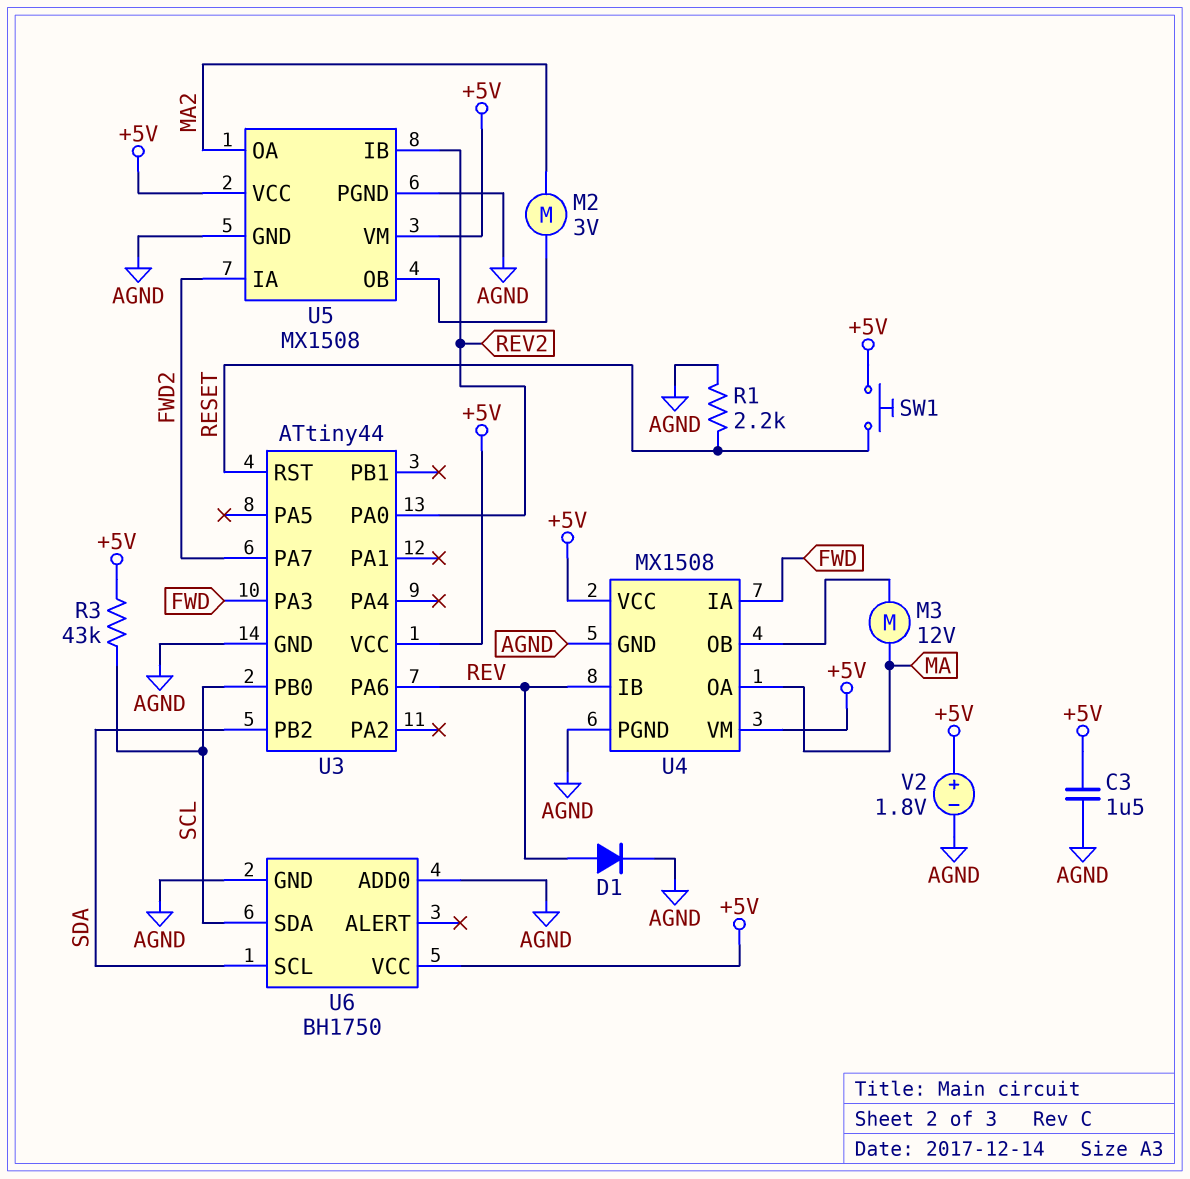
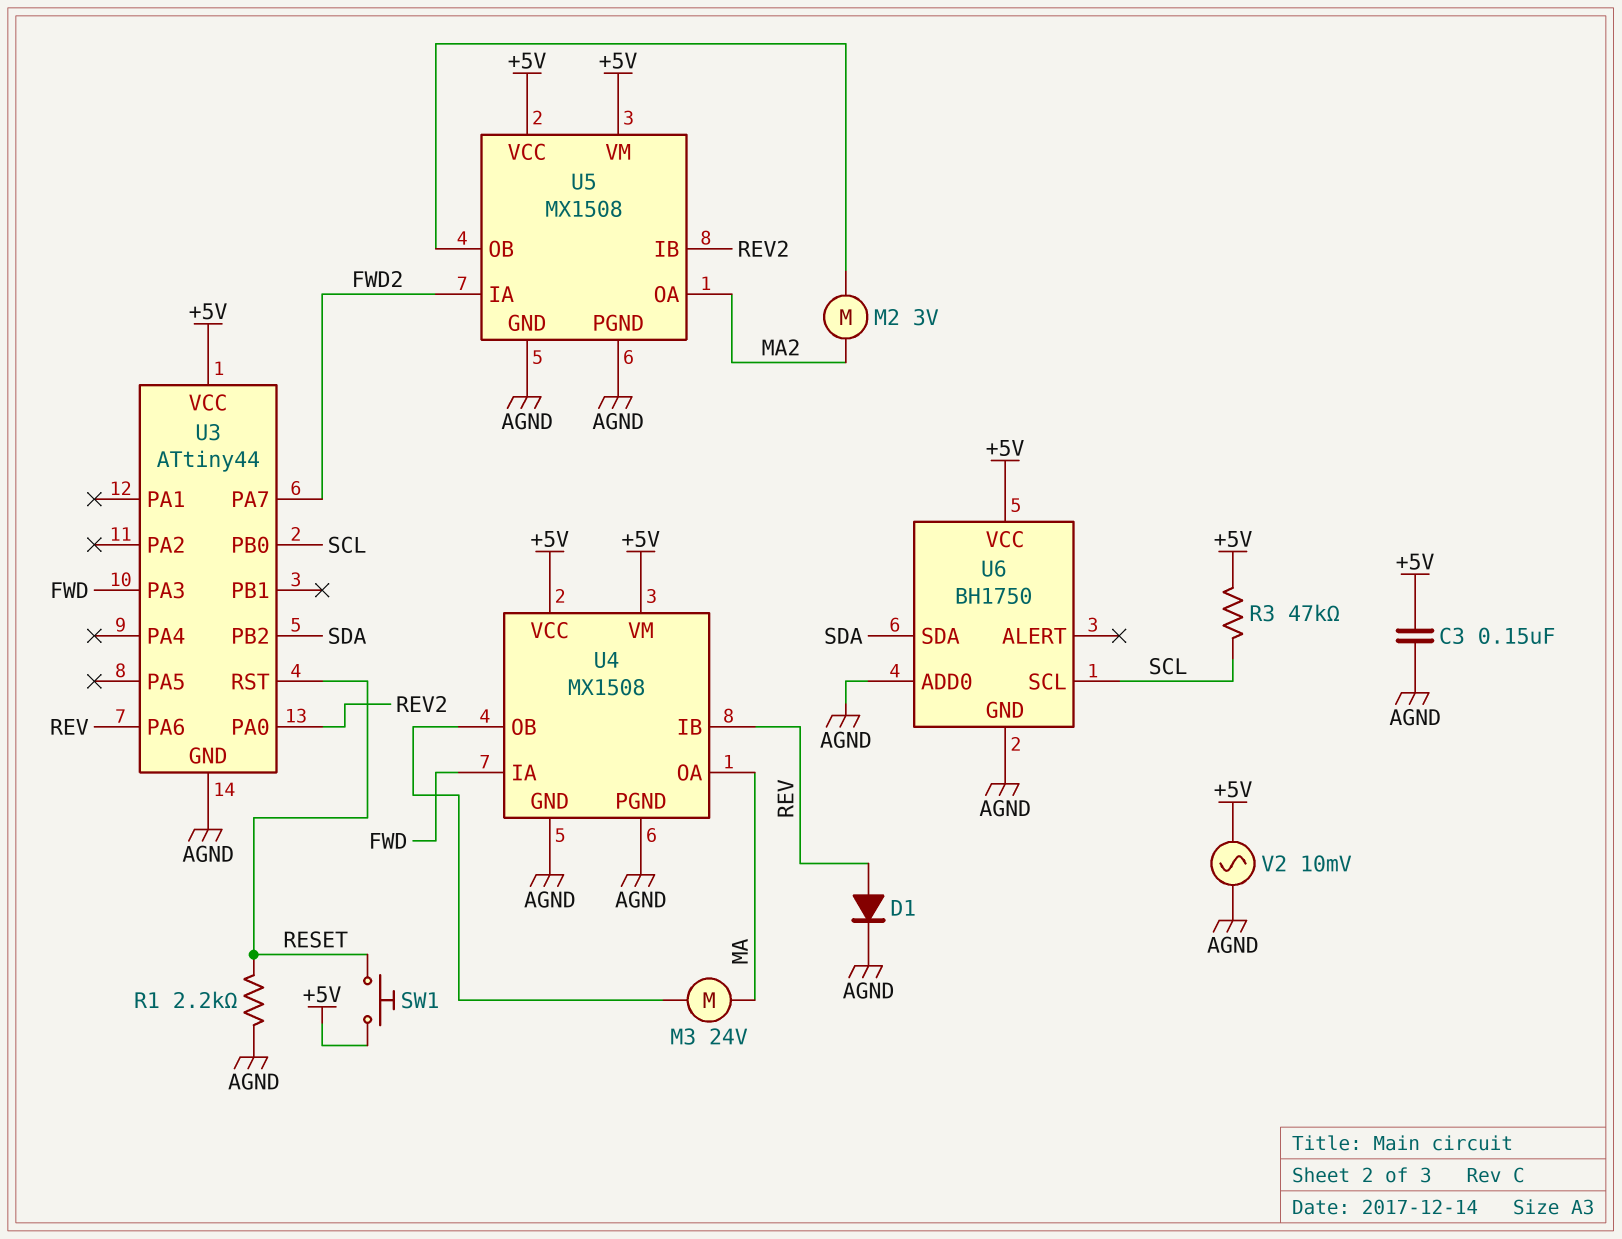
C3: 1.5uF (+5V, AGND) -> 150nF (+5V, AGND)
M3: motor 12V (MA, U4/OB) -> motor 24V (MA, U4/OB)
R3: 43k (+5V, SCL) -> 47k (+5V, SCL)
U6 pin SCL: SDA -> SCL
U6 pin SDA: SCL -> SDA
V2: 1.8V (plus +5V, minus AGND) -> AC 10mV (+5V, AGND)

